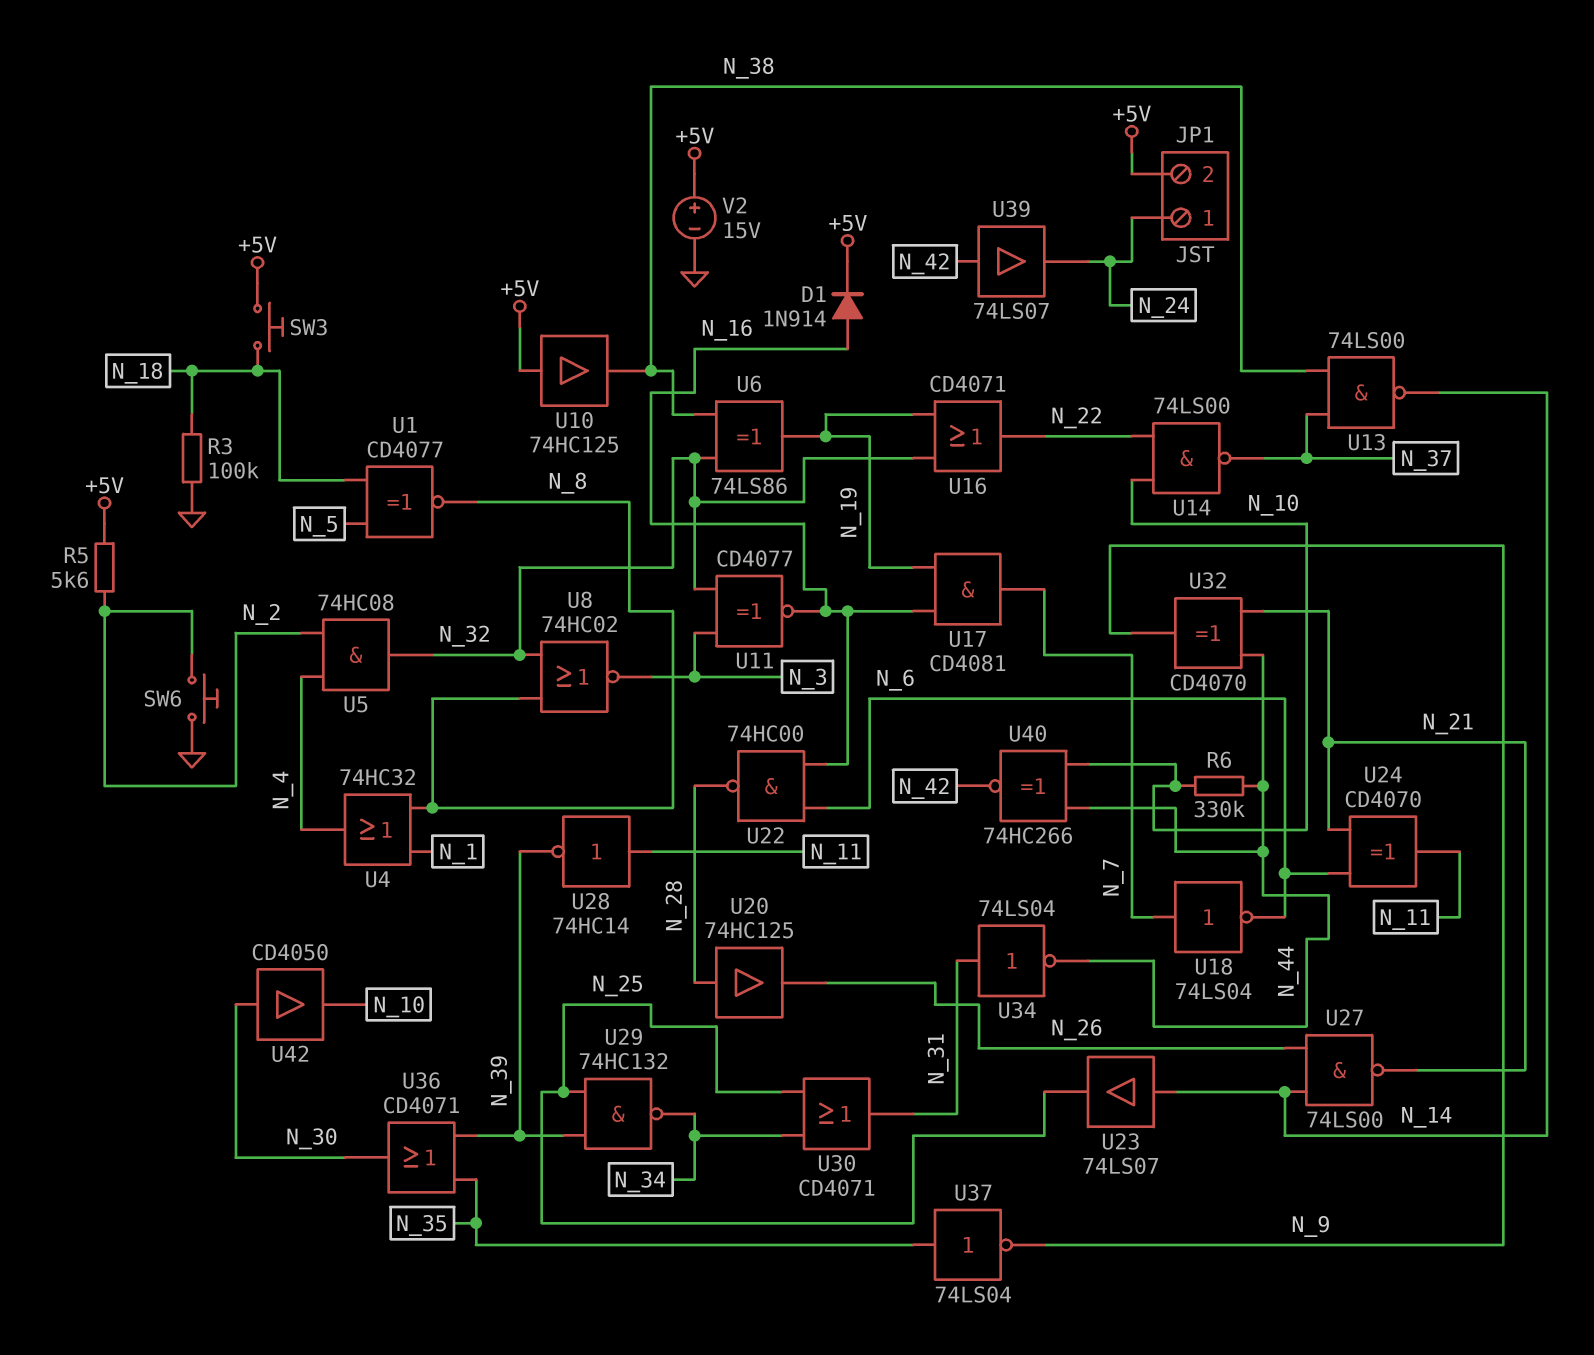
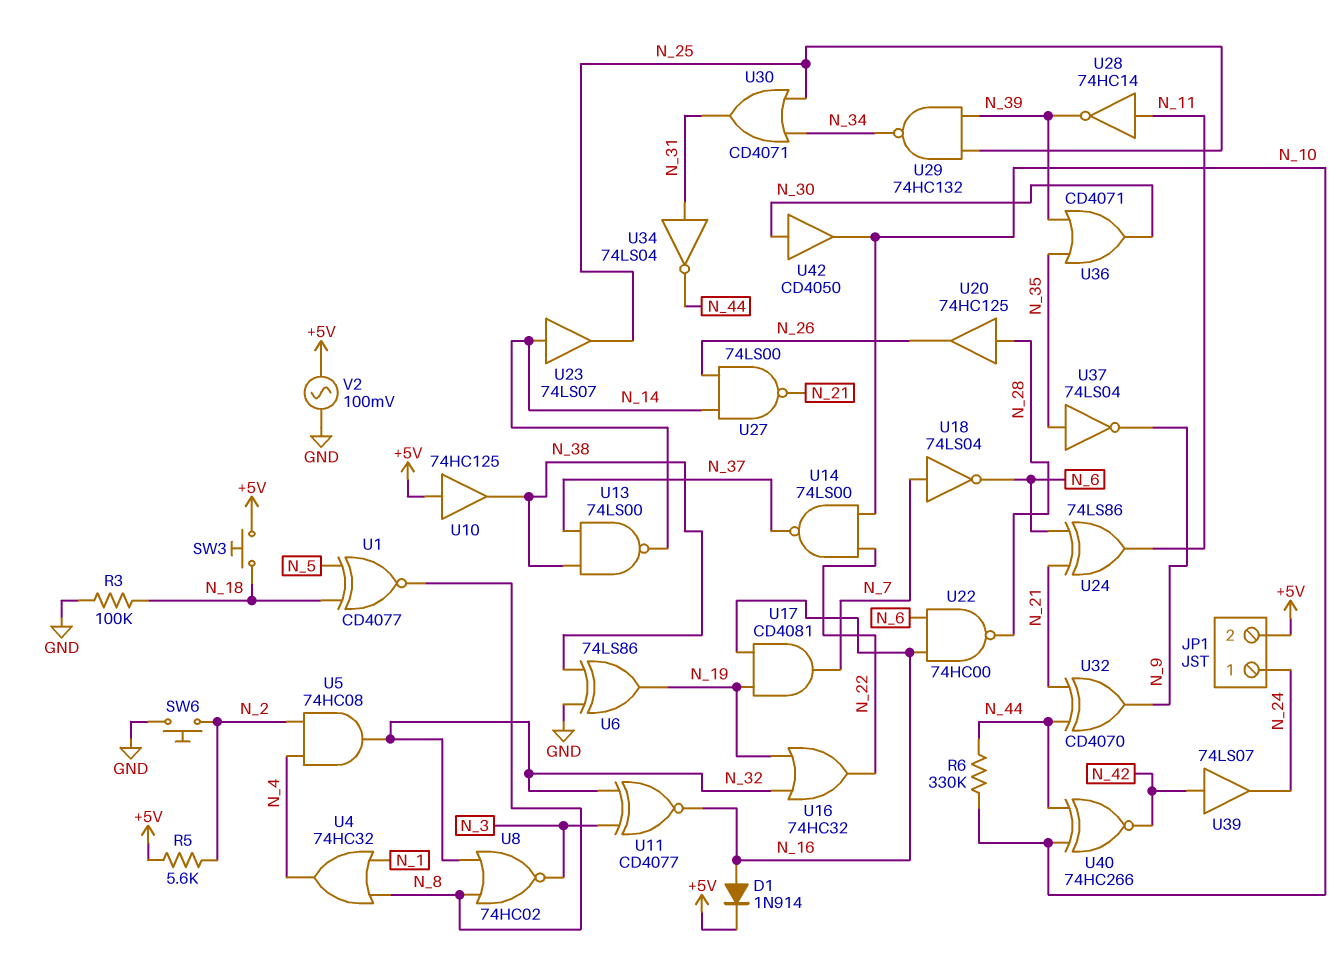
U6: XOR 74LS86 (in N_32, in N_38, out N_19) -> XOR 74LS86 (in GND, in N_38, out N_19)
U16: OR CD4071 (in N_19, in N_32, out N_22) -> OR 74HC32 (in N_19, in N_32, out N_22)
U24: XOR CD4070 (in N_6, in N_21, out N_11) -> XOR 74LS86 (in N_6, in N_21, out N_11)
V2: 15V (plus +5V, minus GND) -> AC 100mV (+5V, GND)

